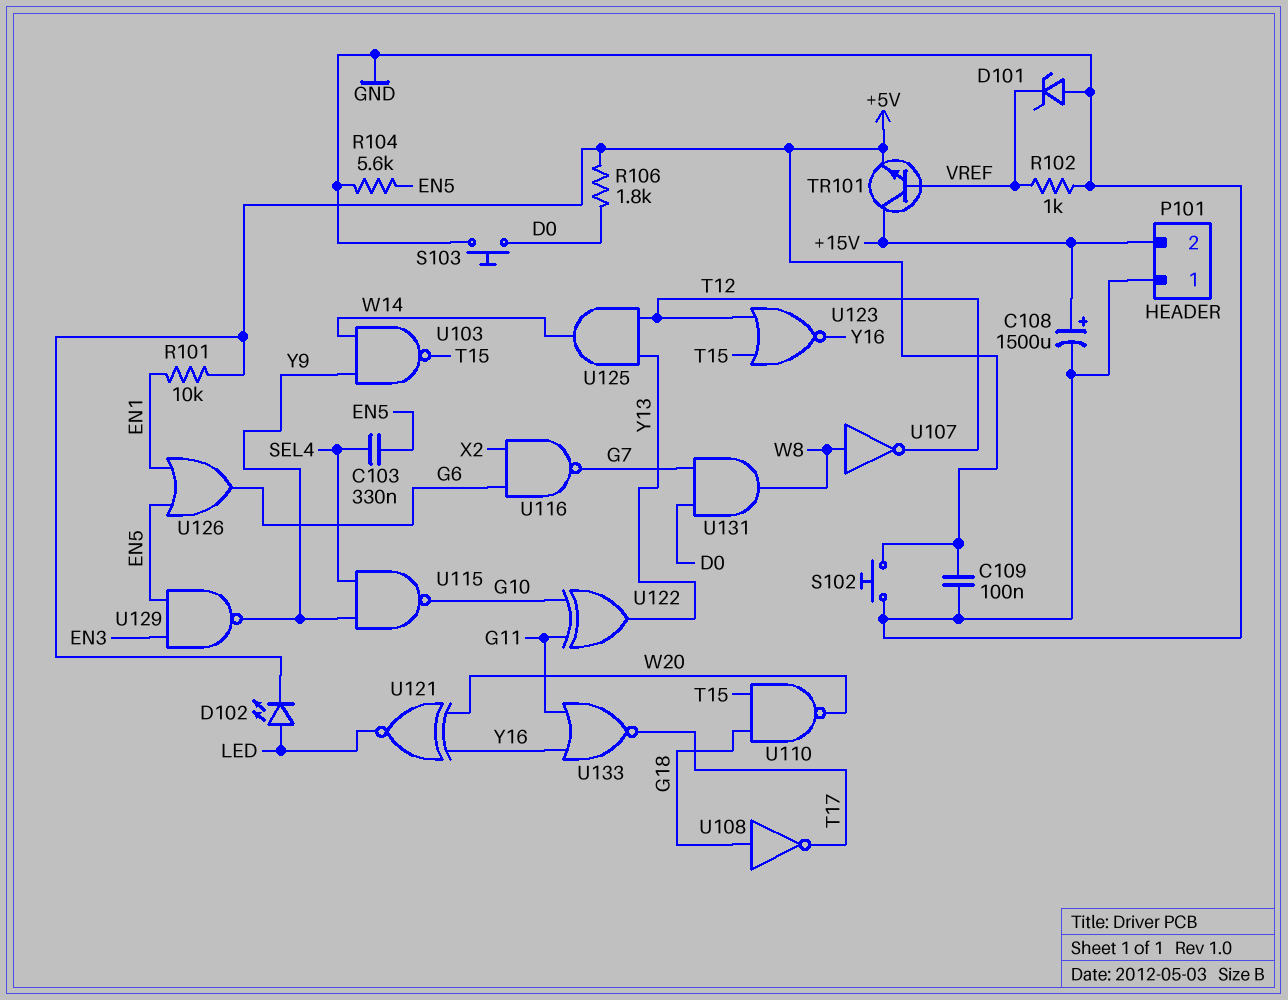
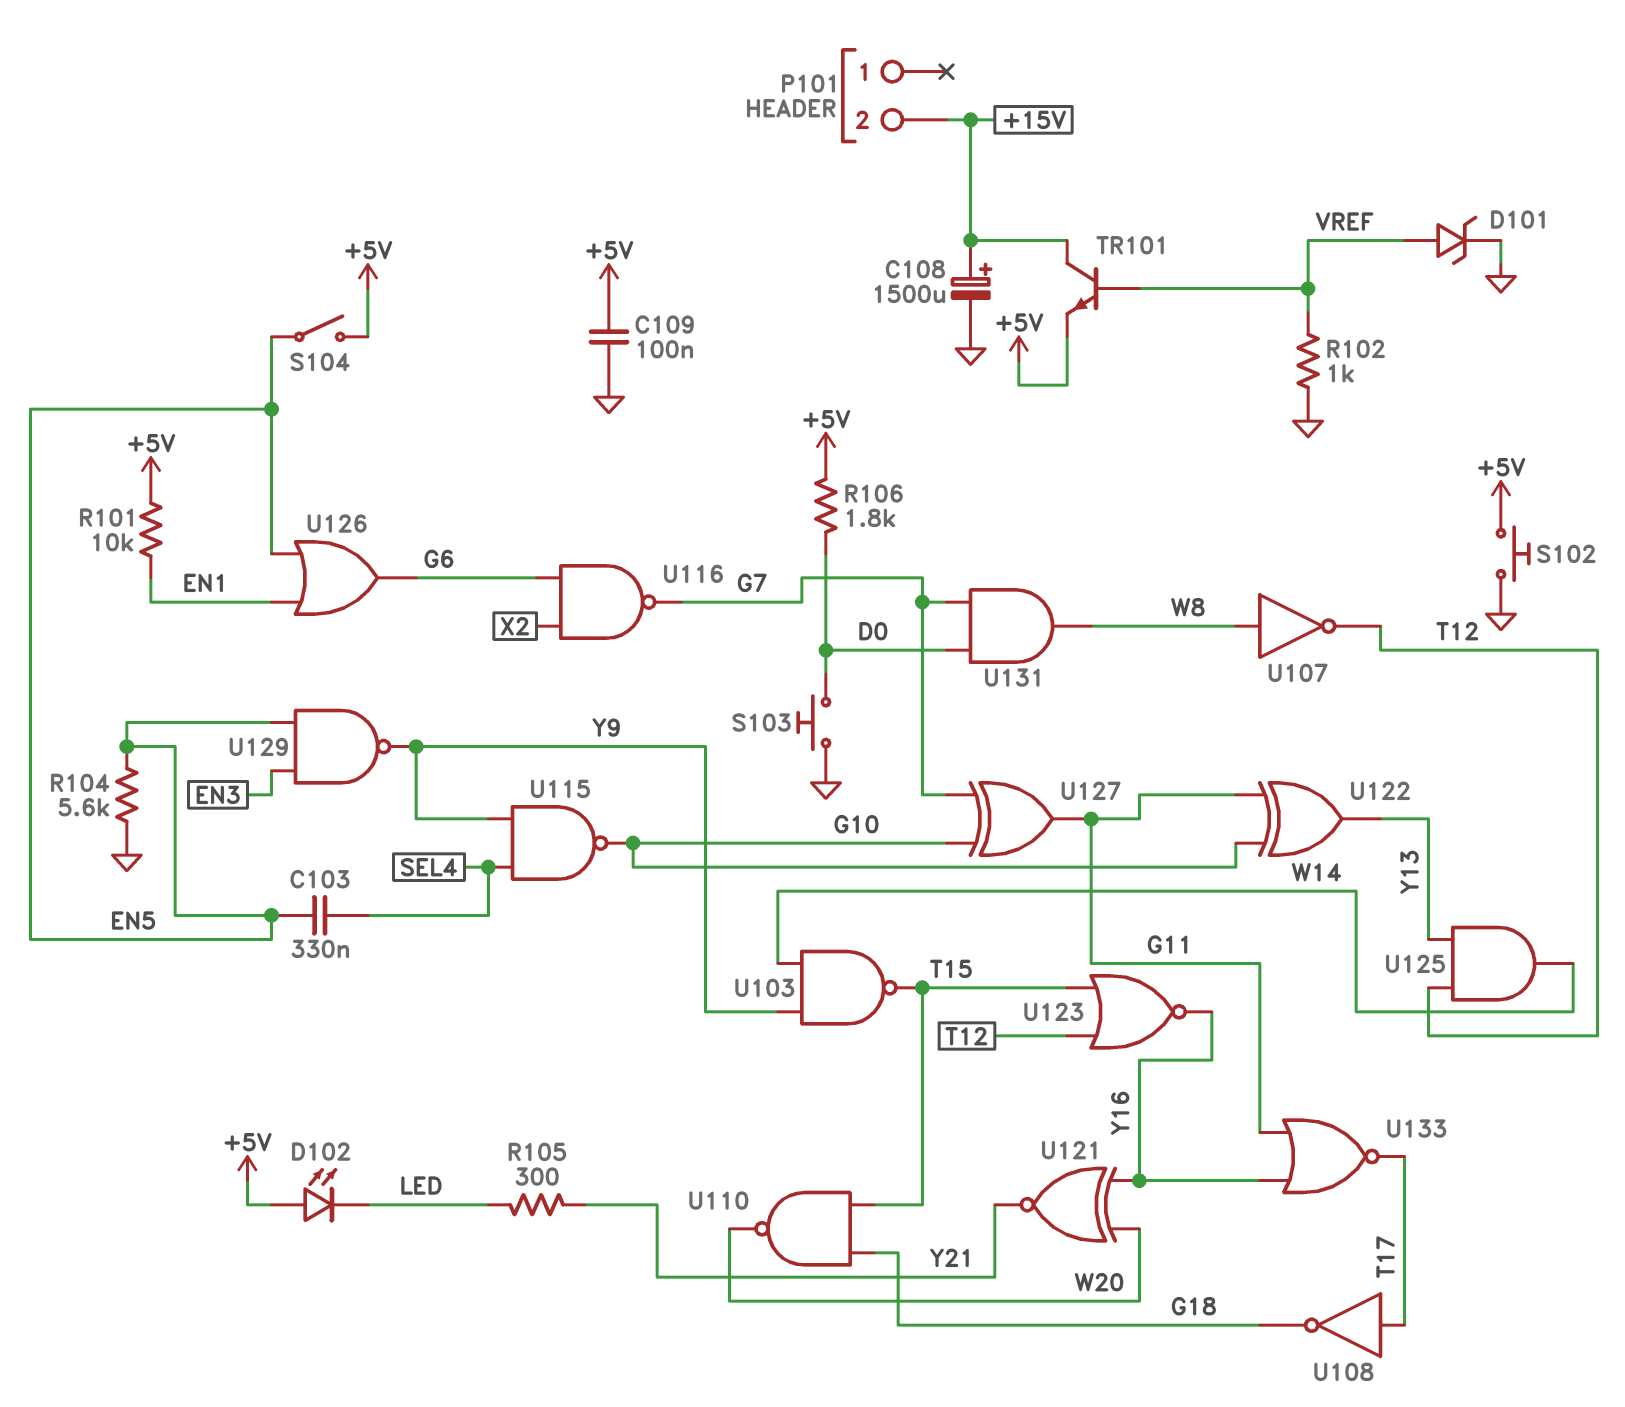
D101: zener (A GND, K VREF) -> zener (A VREF, K GND)
D102: LED (A LED, K +5V) -> LED (A +5V, K LED)
P101 pin 1: GND -> none
R105: none -> 300 (LED, Y21)
S104: none -> switch (+5V, EN5)
U108: NOT (in G18, out T17) -> NOT (in T17, out G18)
U121: XNOR (in W20, in Y16, out LED) -> XNOR (in W20, in Y16, out Y21)
U127: none -> XOR (in G7, in G10, out G11)

